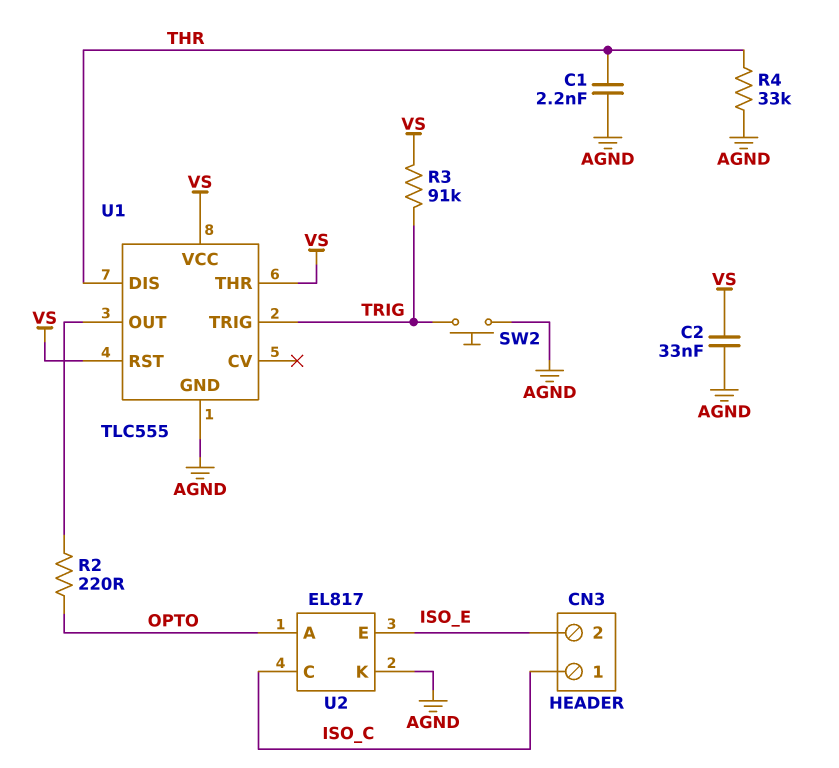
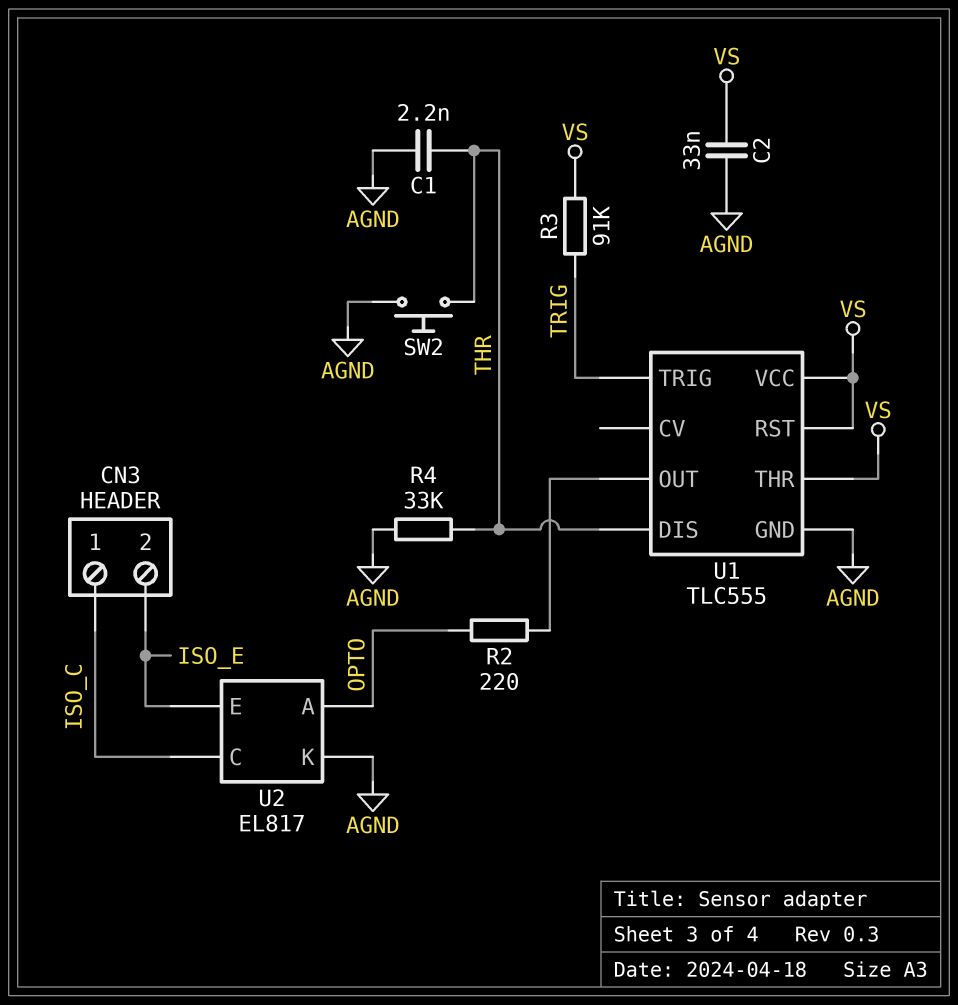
SW2: button (AGND, TRIG) -> button (AGND, THR)

